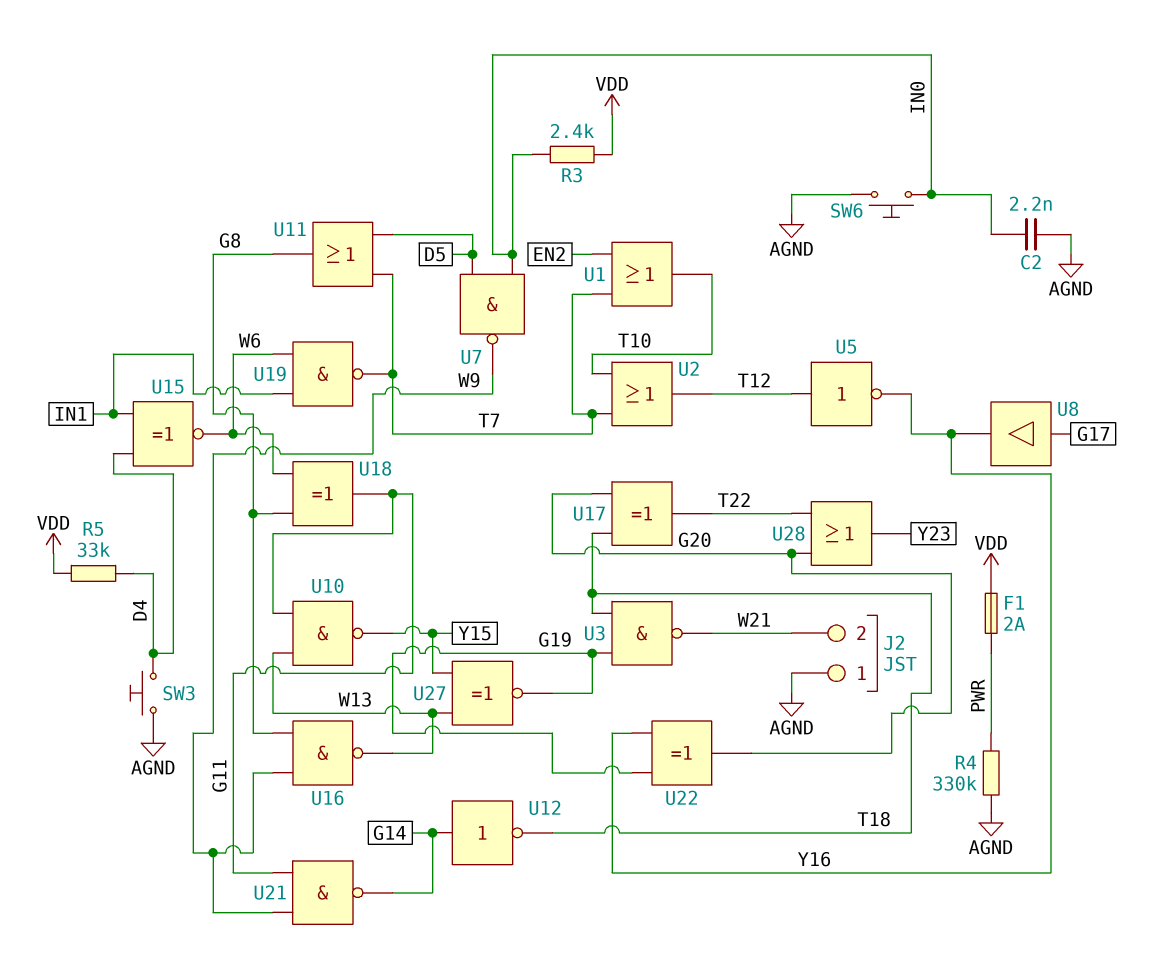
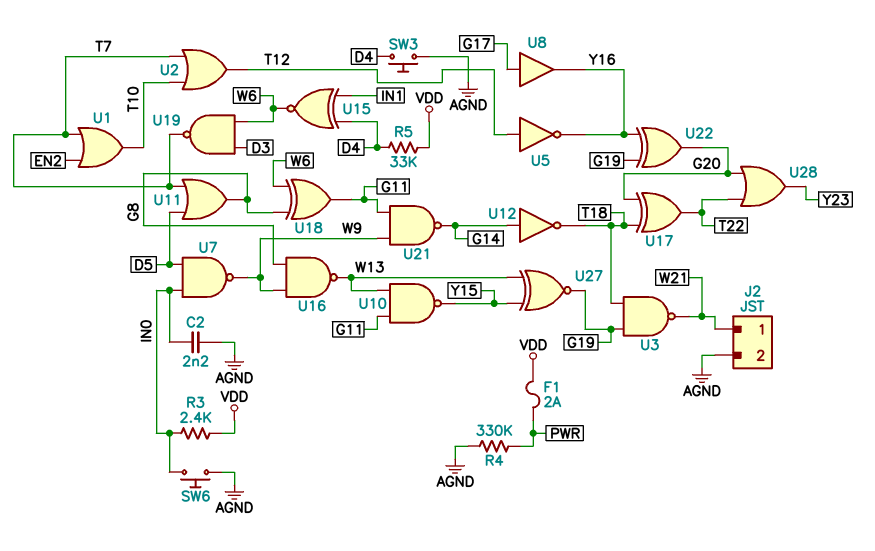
J2 pin 1: AGND -> W21
J2 pin 2: W21 -> AGND
U19: NAND (in IN1, in W6, out T7) -> NAND (in D3, in W6, out T7)

